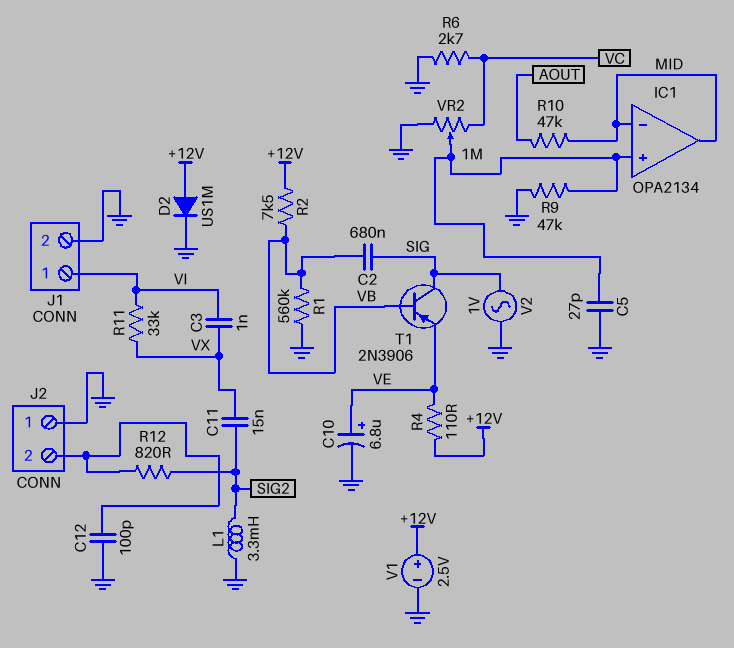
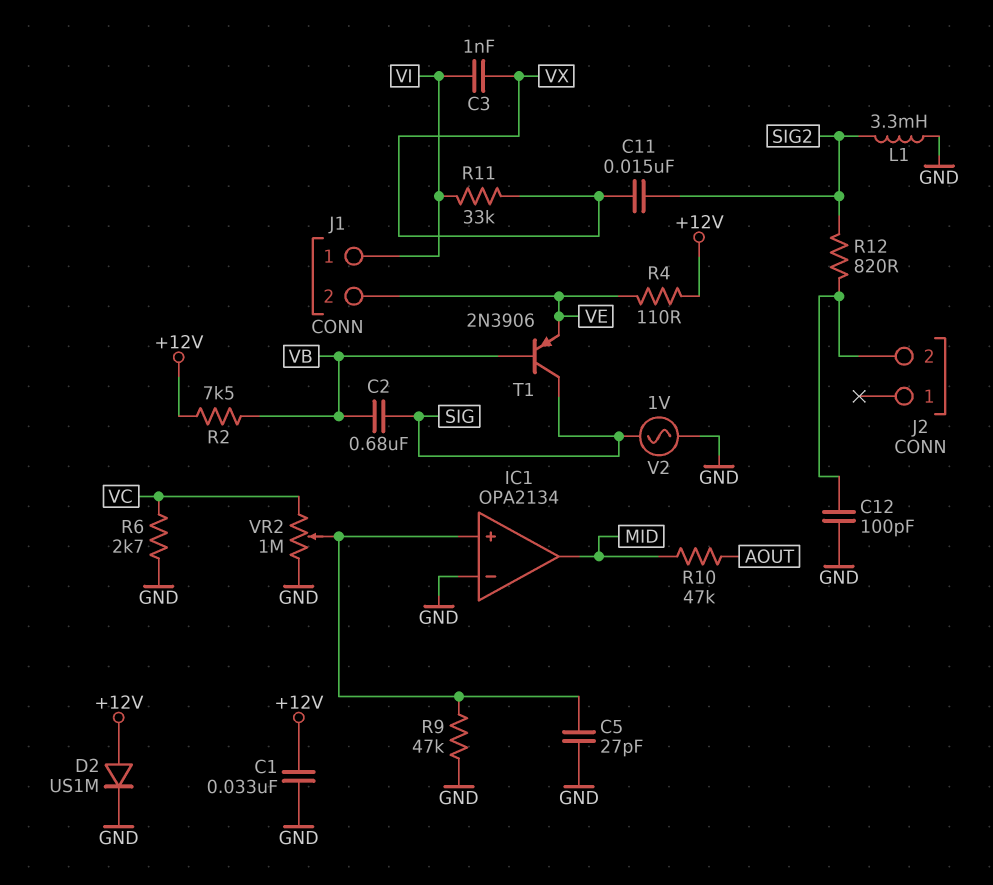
C1: none -> 33nF (+12V, GND)
C10: 6.8uF (plus VE, minus GND) -> none
IC1 pin in-: MID -> GND
J1 pin 2: GND -> VE
J2 pin 1: GND -> none
R1: 560k (GND, VB) -> none
V1: 2.5V (plus +12V, minus GND) -> none

